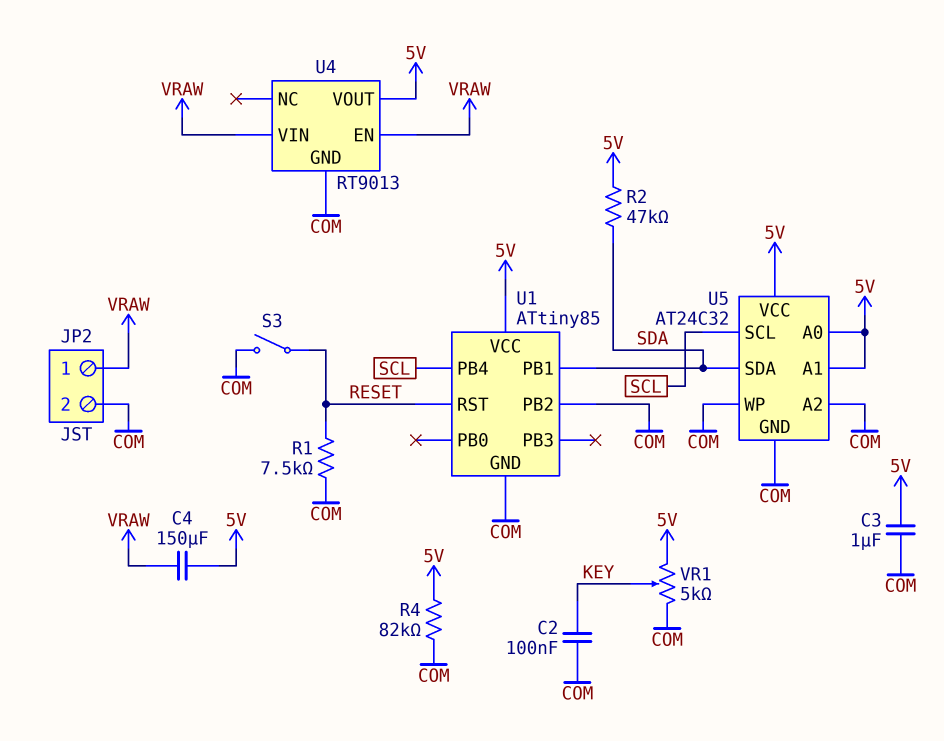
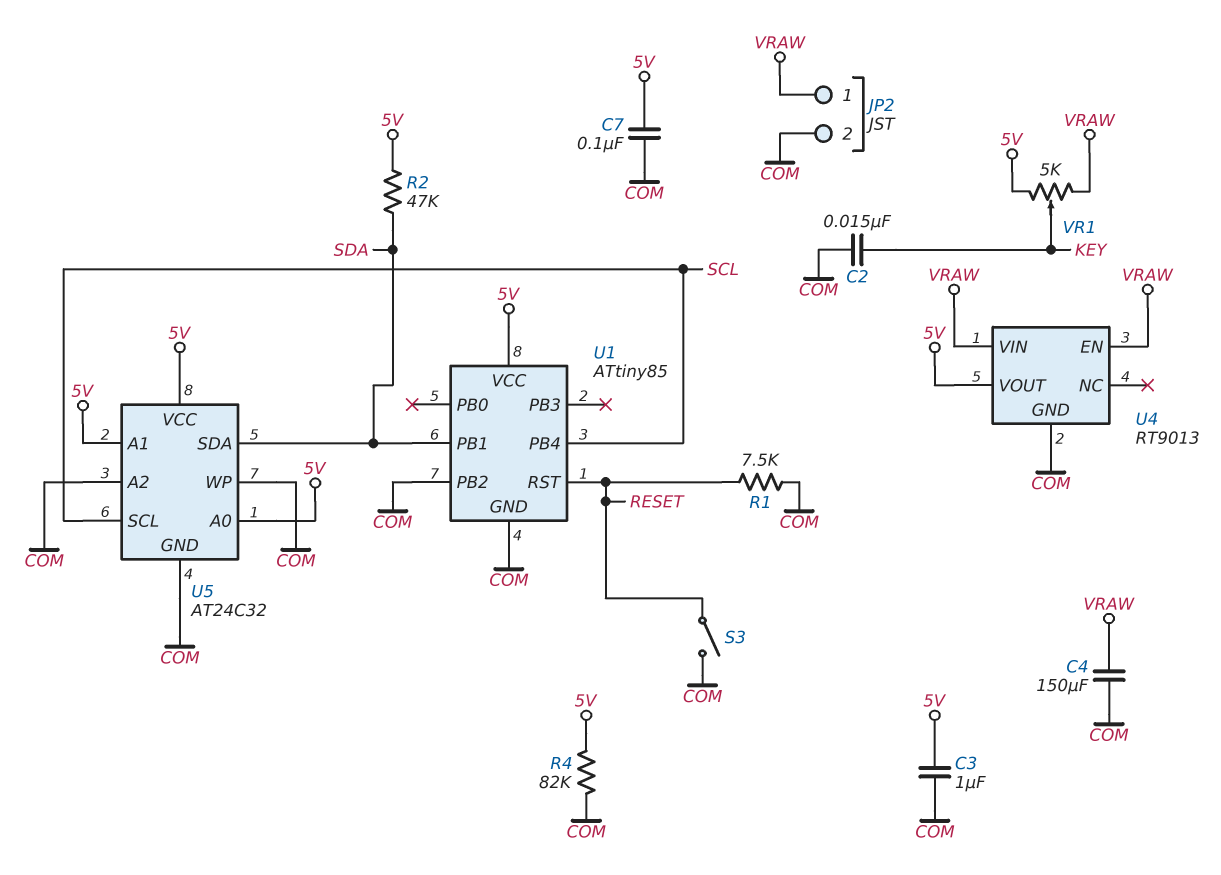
C2: 100nF (COM, KEY) -> 15nF (COM, KEY)
C4: 150uF (5V, VRAW) -> 150uF (COM, VRAW)
C7: none -> 100nF (5V, COM)
VR1: 5k (5V, COM, wiper KEY) -> 5k (5V, VRAW, wiper KEY)

